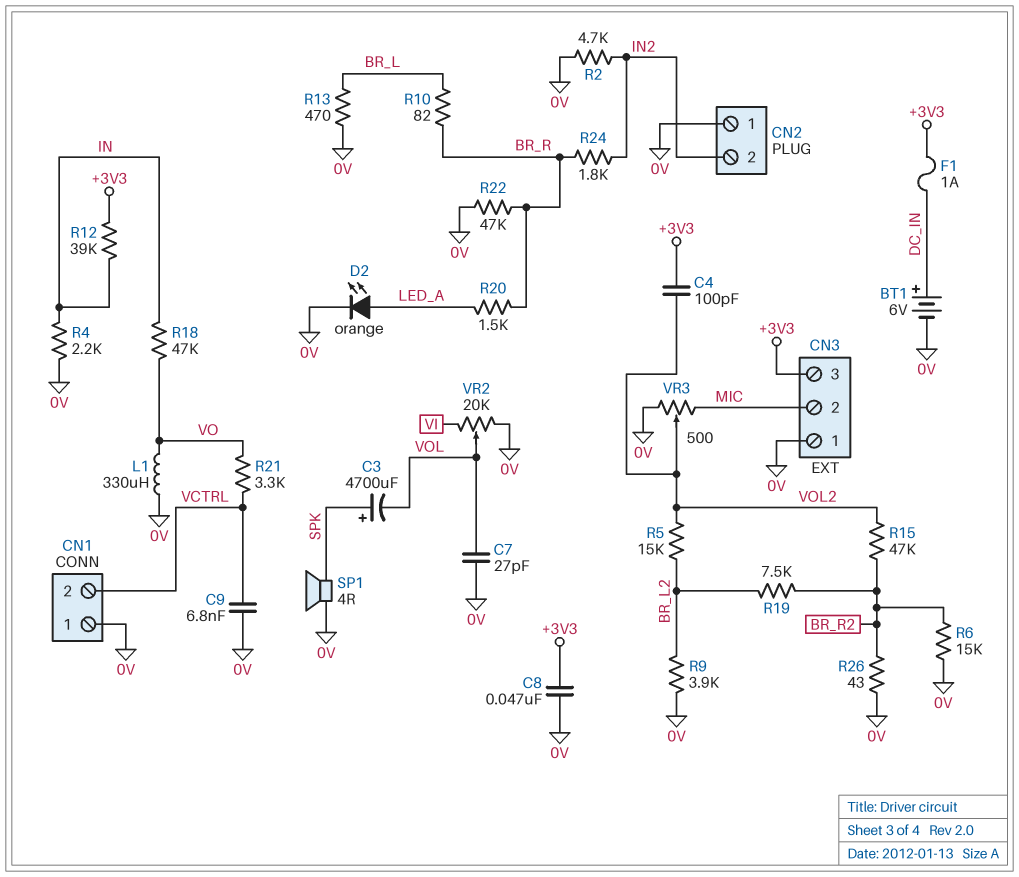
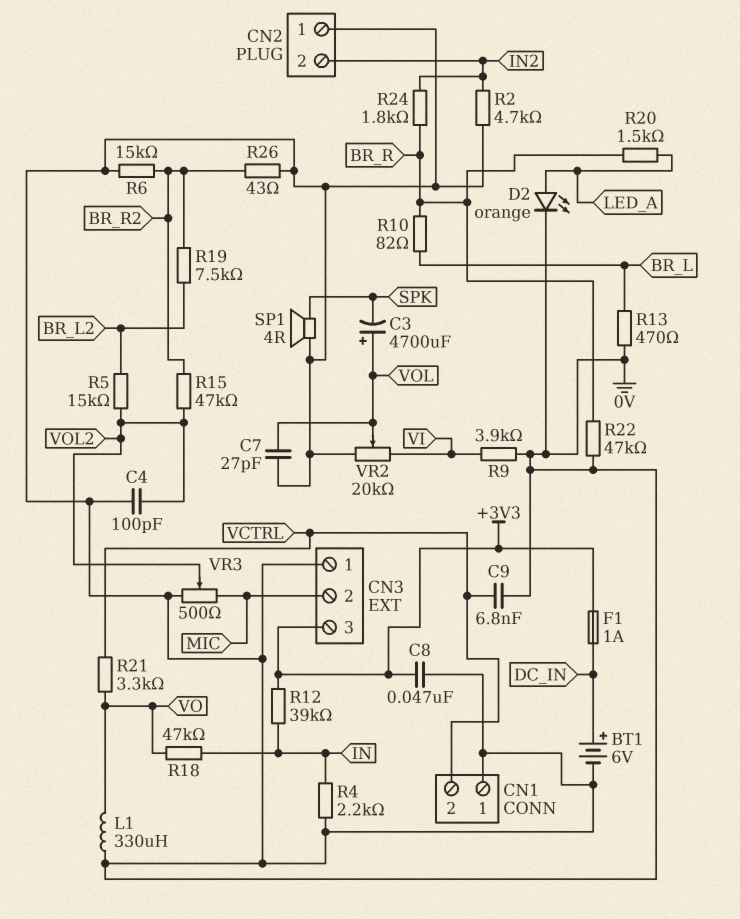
C3: 4700uF (plus SPK, minus VOL) -> 4700uF (plus VOL, minus SPK)
C4: 100pF (+3V3, VOL2) -> 100pF (0V, VOL2)
R9: 3.9k (0V, BR_L2) -> 3.9k (0V, VI)

